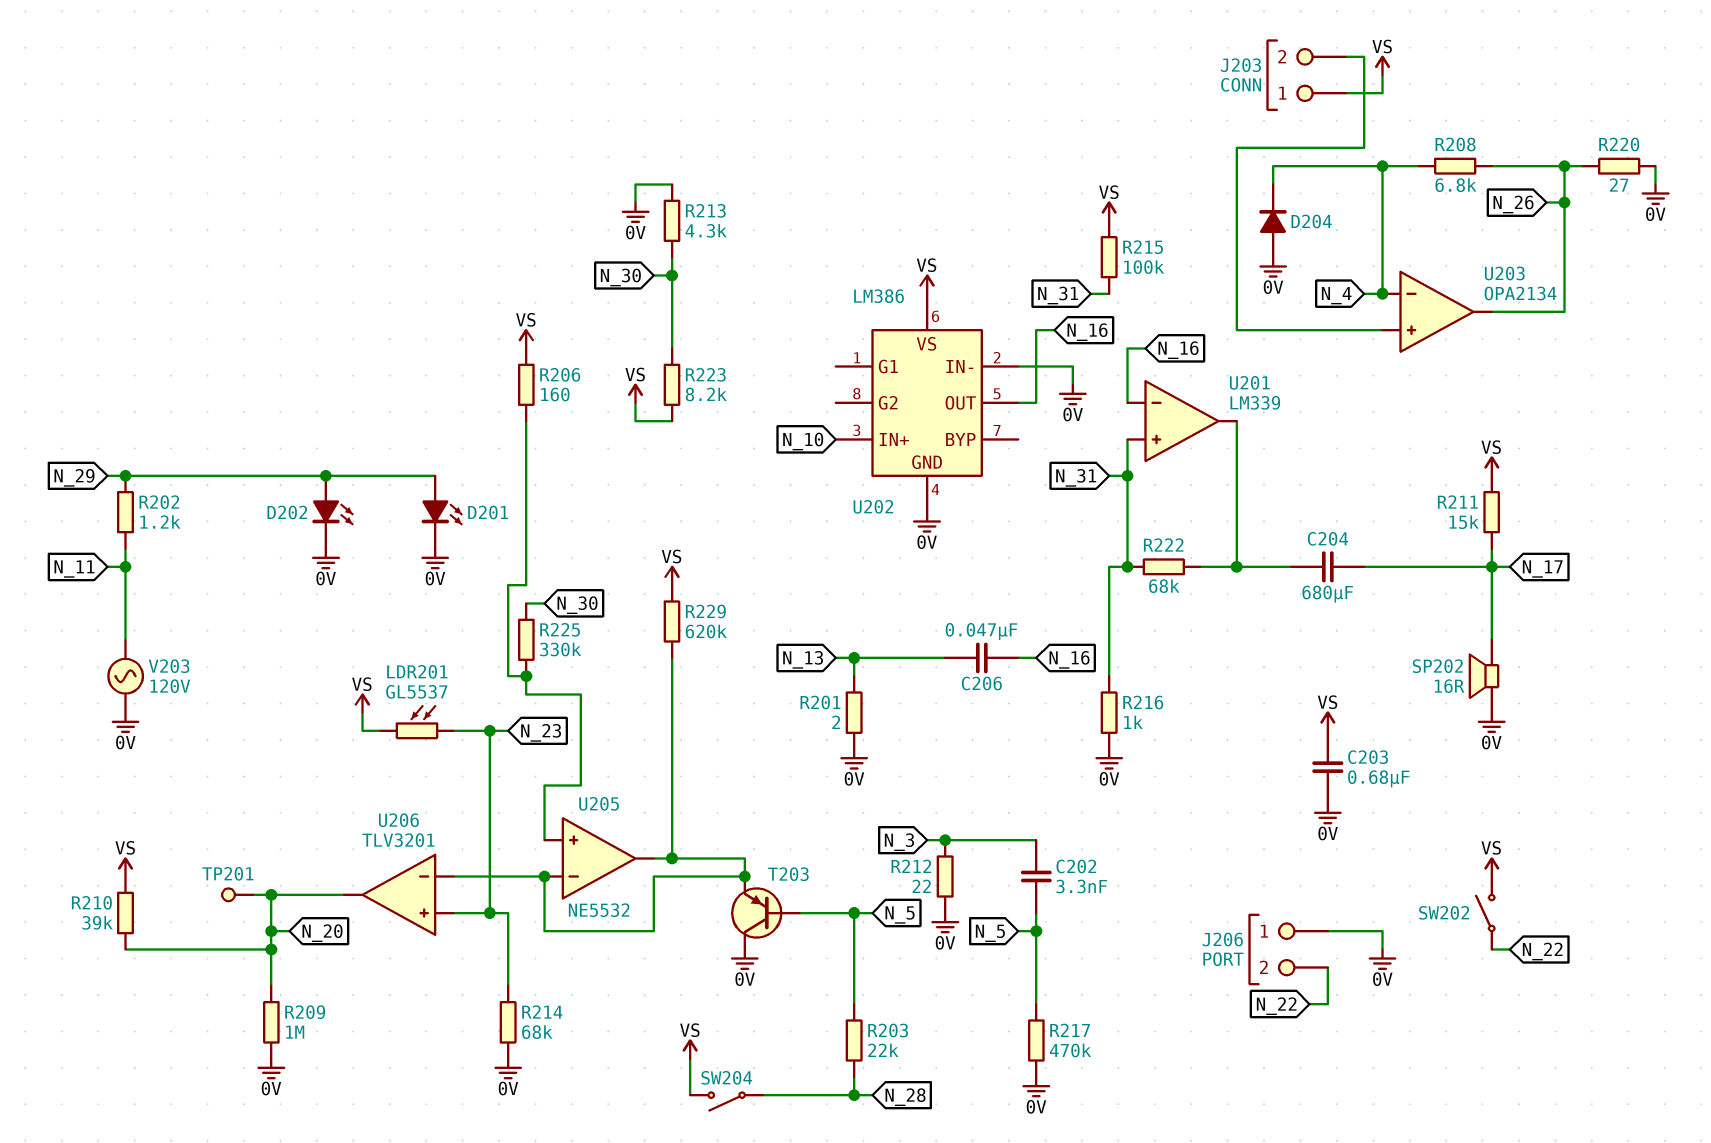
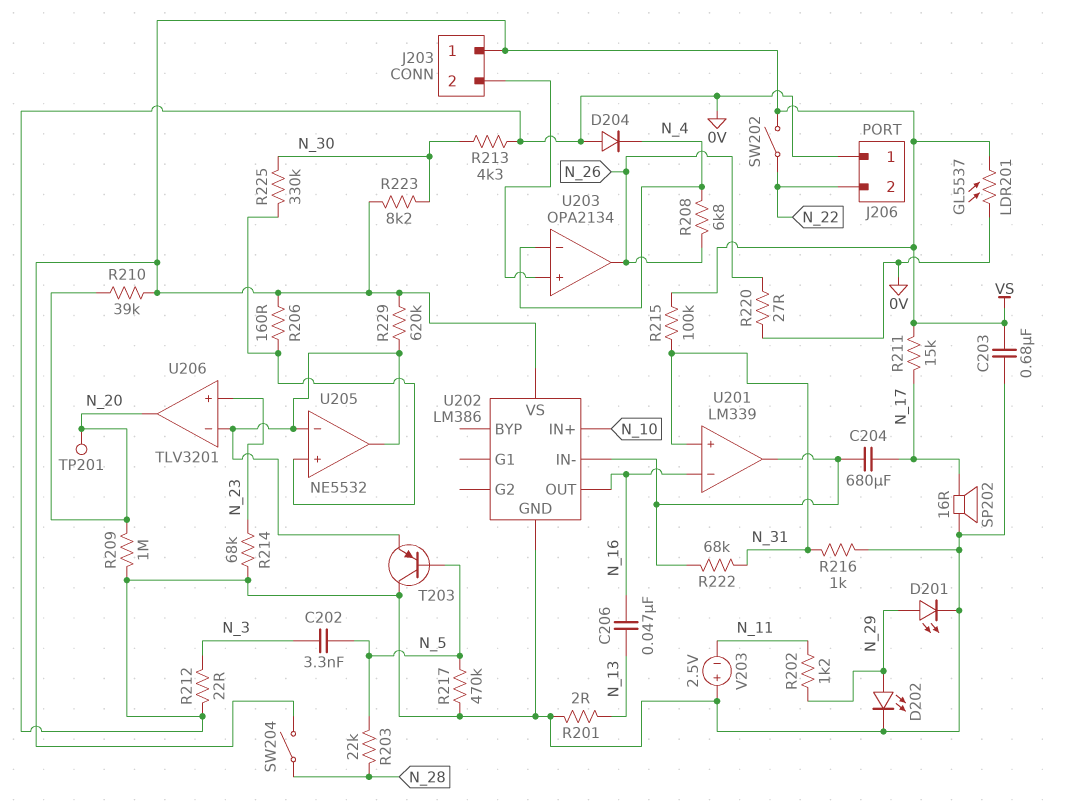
LDR201: GL5537 (N_23, VS) -> GL5537 (0V, VS)
U202 pin IN-: 0V -> U201/out
V203: AC 120V (0V, N_11) -> 2.5V (plus 0V, minus N_11)

